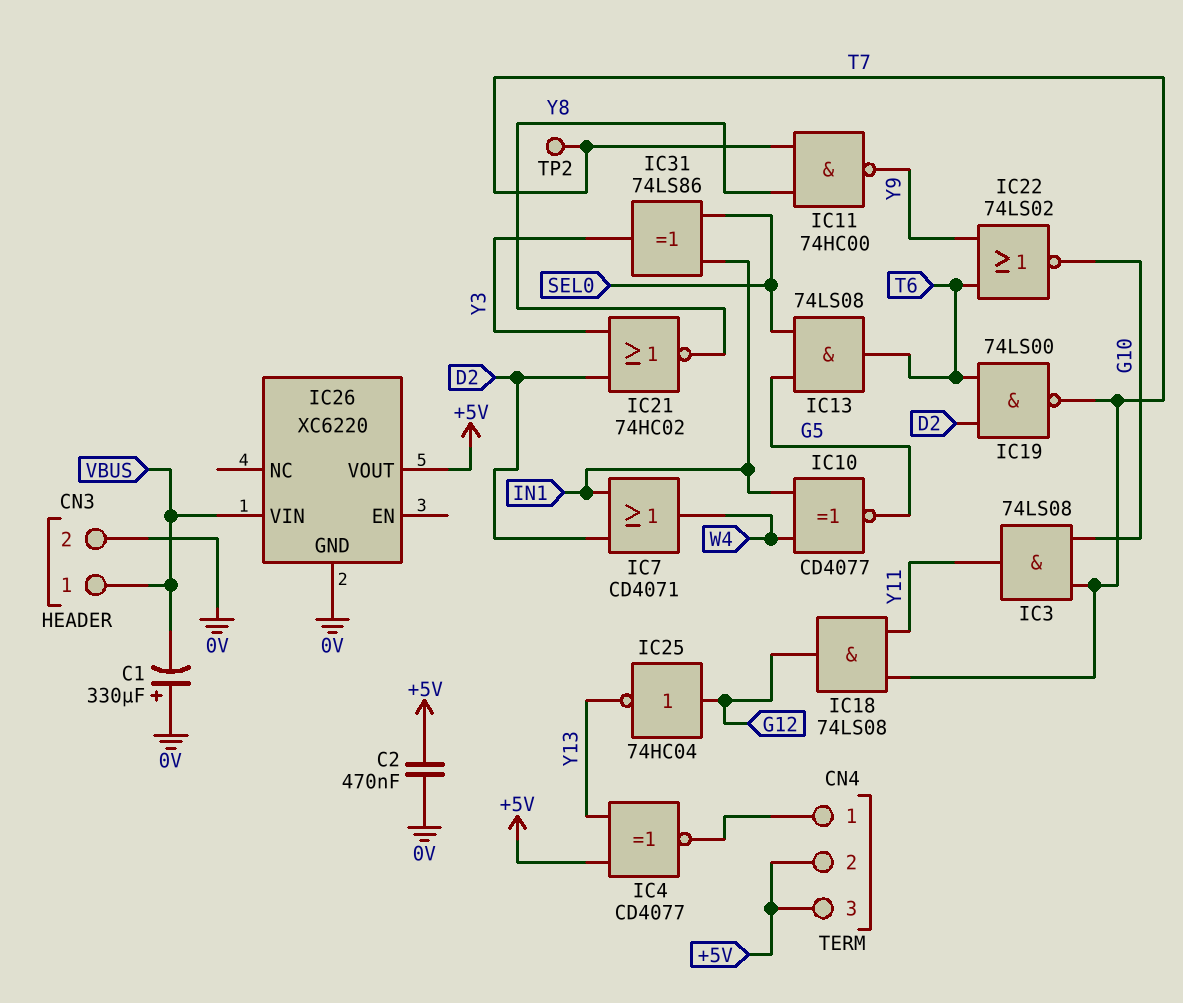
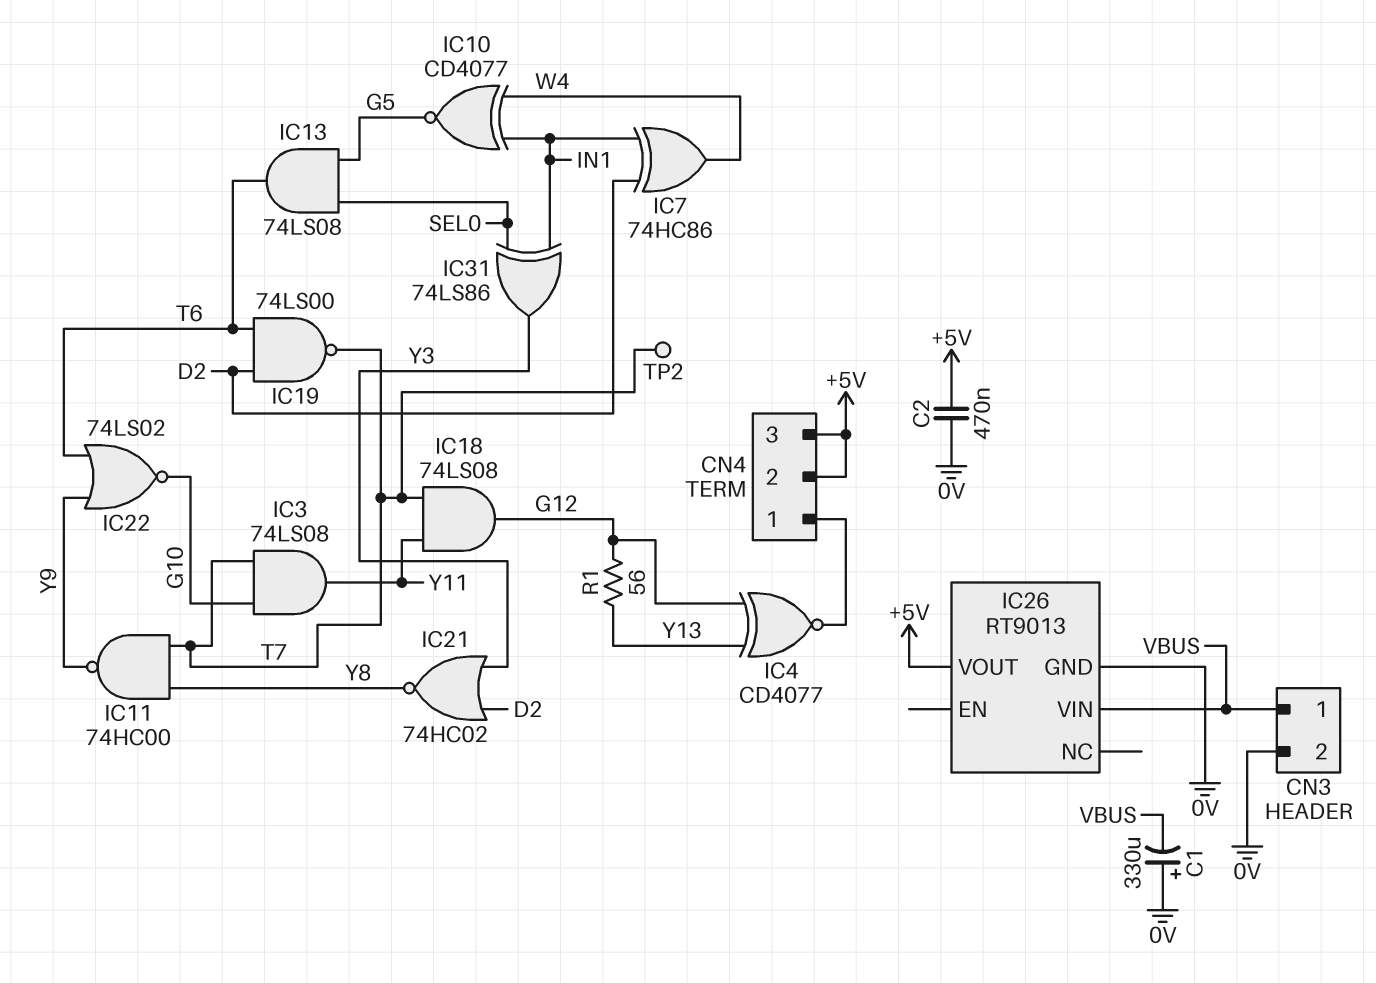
IC4: XNOR CD4077 (in +5V, in Y13, out CN4/1) -> XNOR CD4077 (in G12, in Y13, out CN4/1)
IC7: OR CD4071 (in D2, in IN1, out W4) -> XOR 74HC86 (in D2, in IN1, out W4)
IC25: NOT 74HC04 (in G12, out Y13) -> none
IC26: XC6220 -> RT9013
R1: none -> 56 (G12, Y13)

